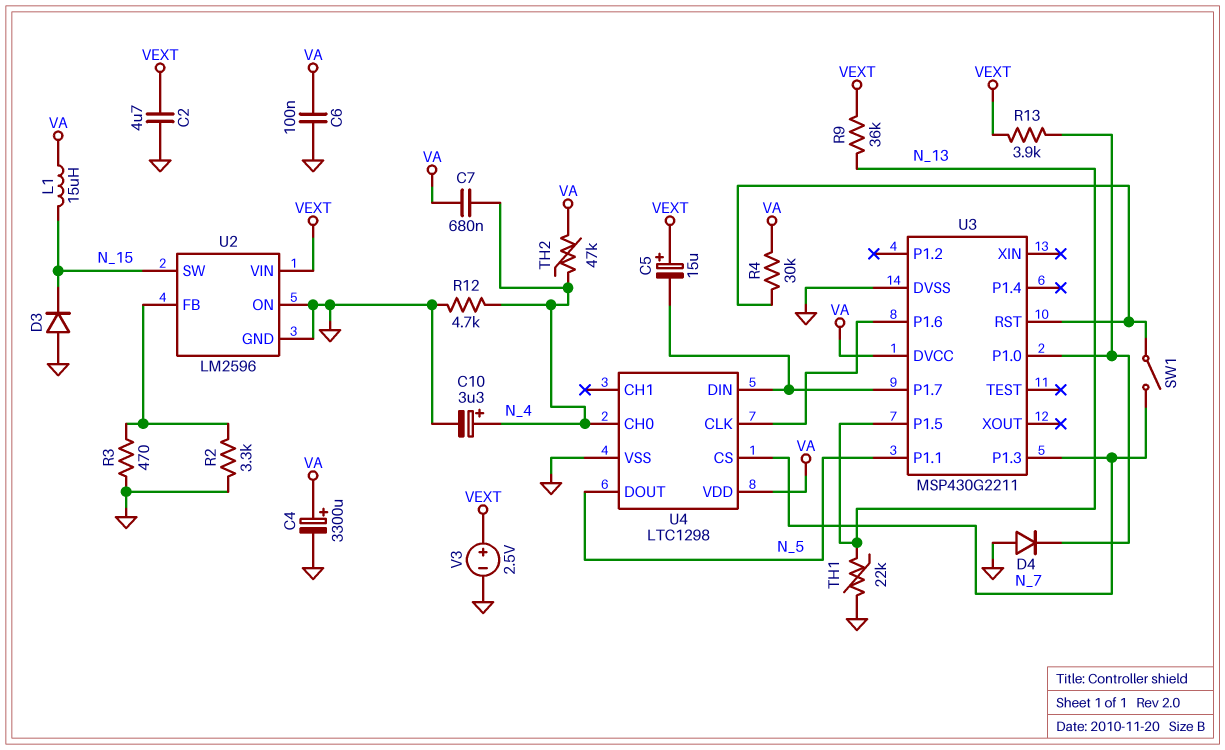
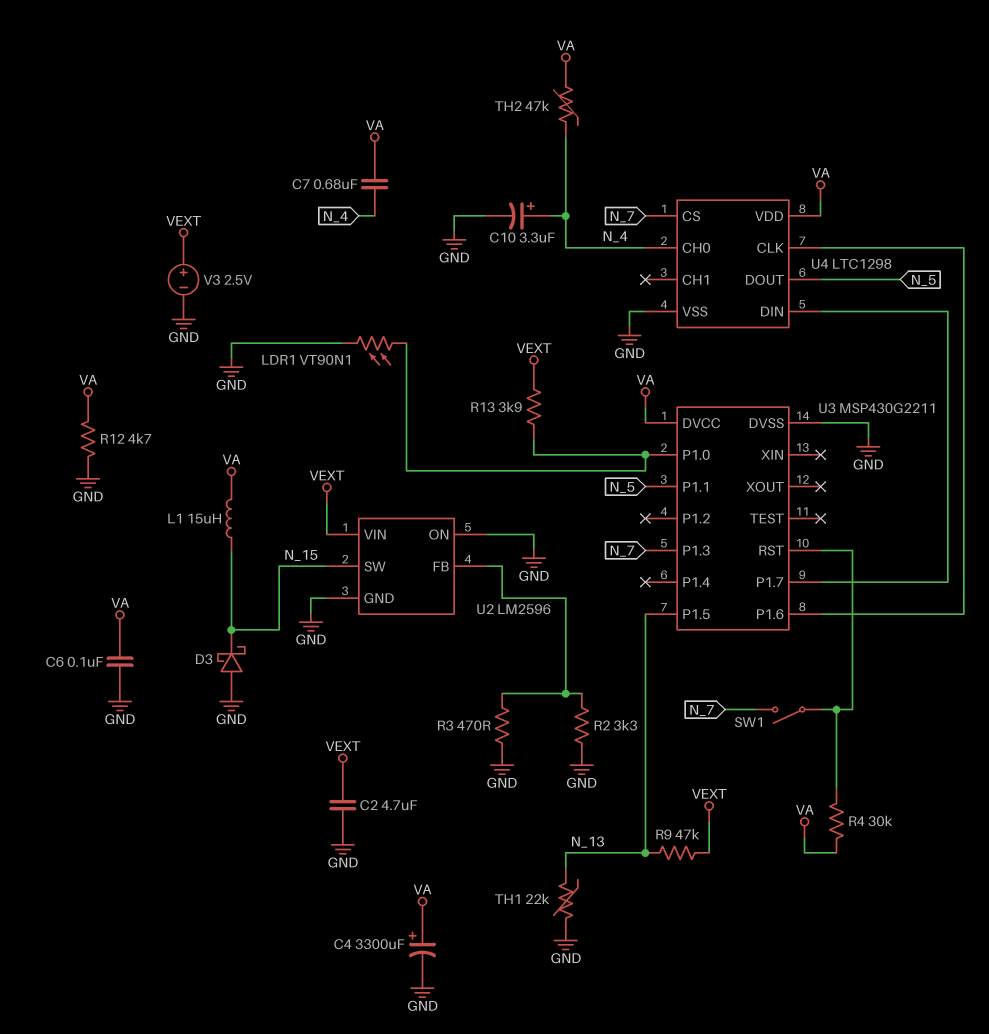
C5: 15uF (plus VEXT, minus U3/P1.7) -> none
D3: diode (A GND, K N_15) -> schottky (A GND, K N_15)
D4: diode (A GND, K U3/P1.0) -> none
LDR1: none -> VT90N1 (GND, U3/P1.0)
R9: 36k (N_13, VEXT) -> 47k (N_13, VEXT)
R12: 4.7k (GND, N_4) -> 4.7k (GND, VA)

